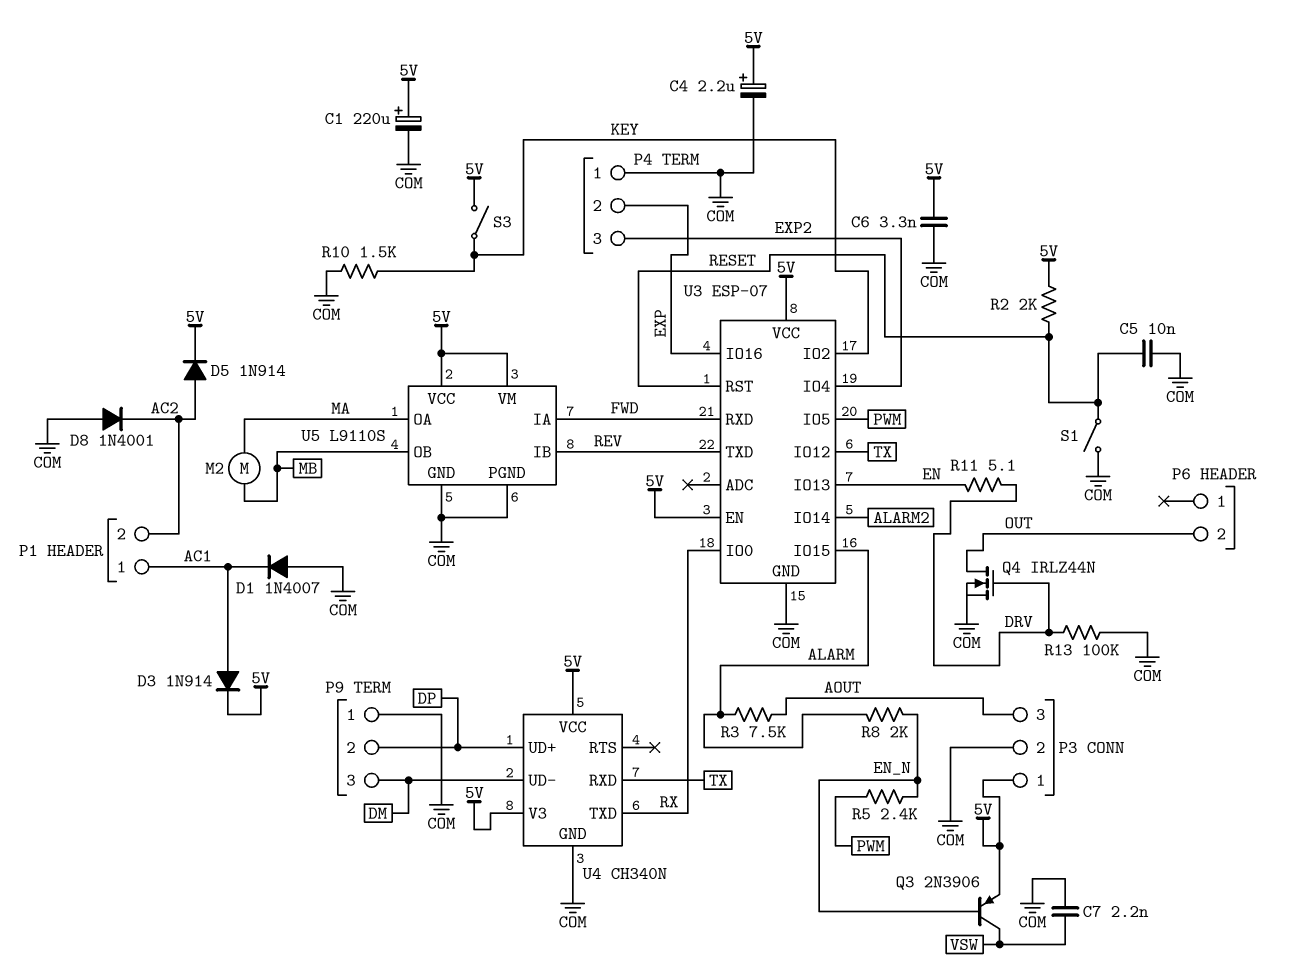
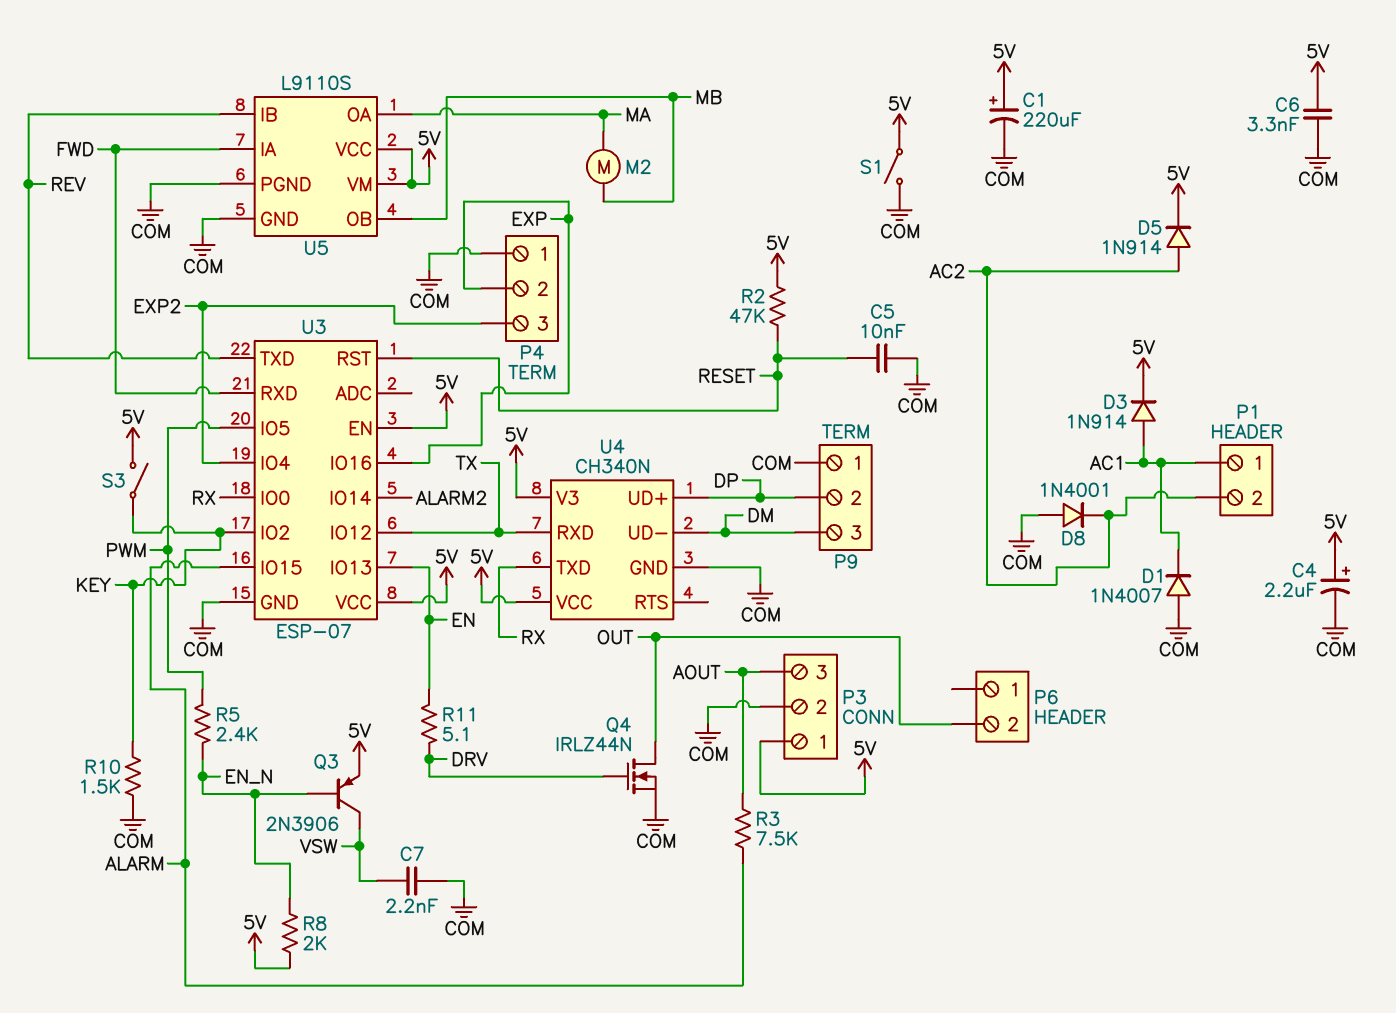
R2: 2k (5V, RESET) -> 47k (5V, RESET)
R8: 2k (ALARM, EN_N) -> 2k (5V, EN_N)
R13: 100k (COM, DRV) -> none
S1: switch (COM, RESET) -> switch (5V, COM)

